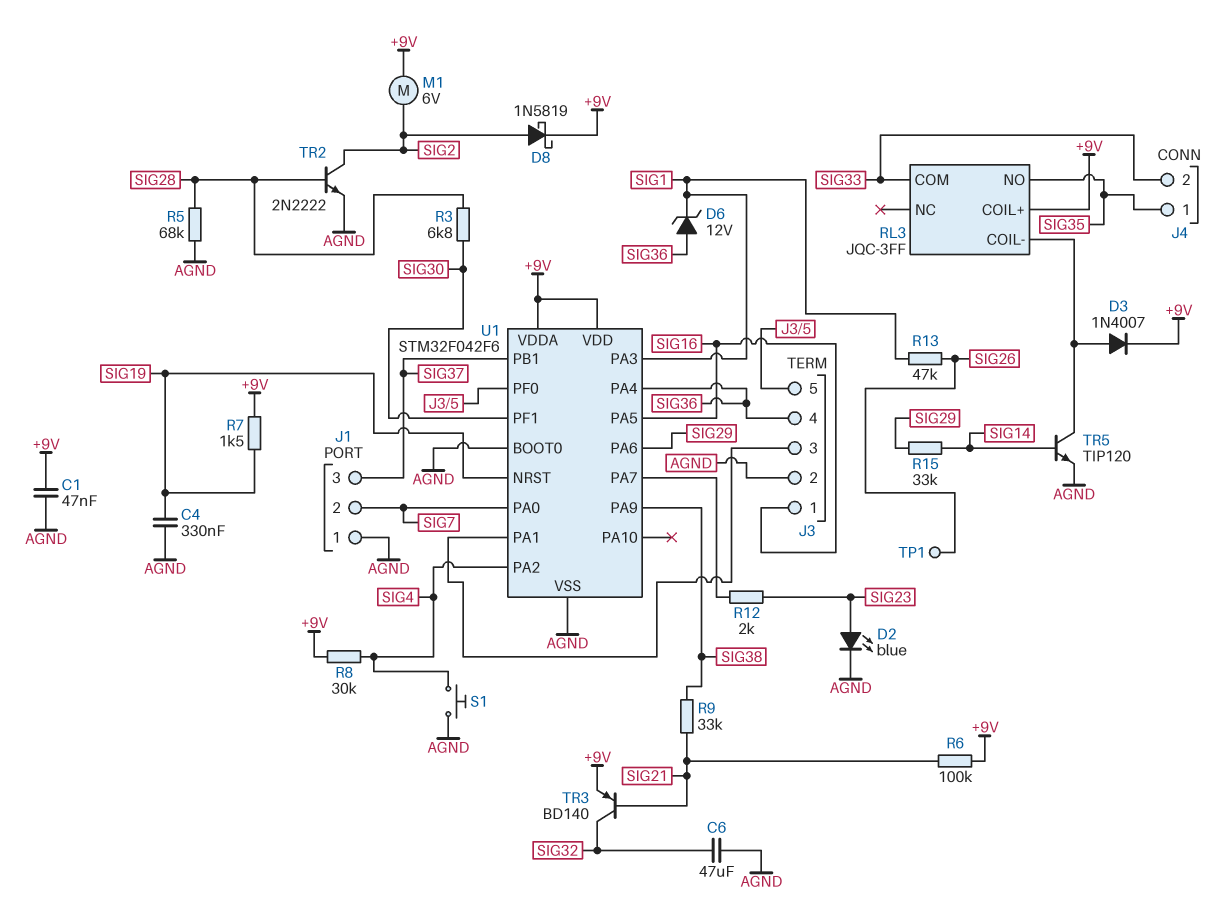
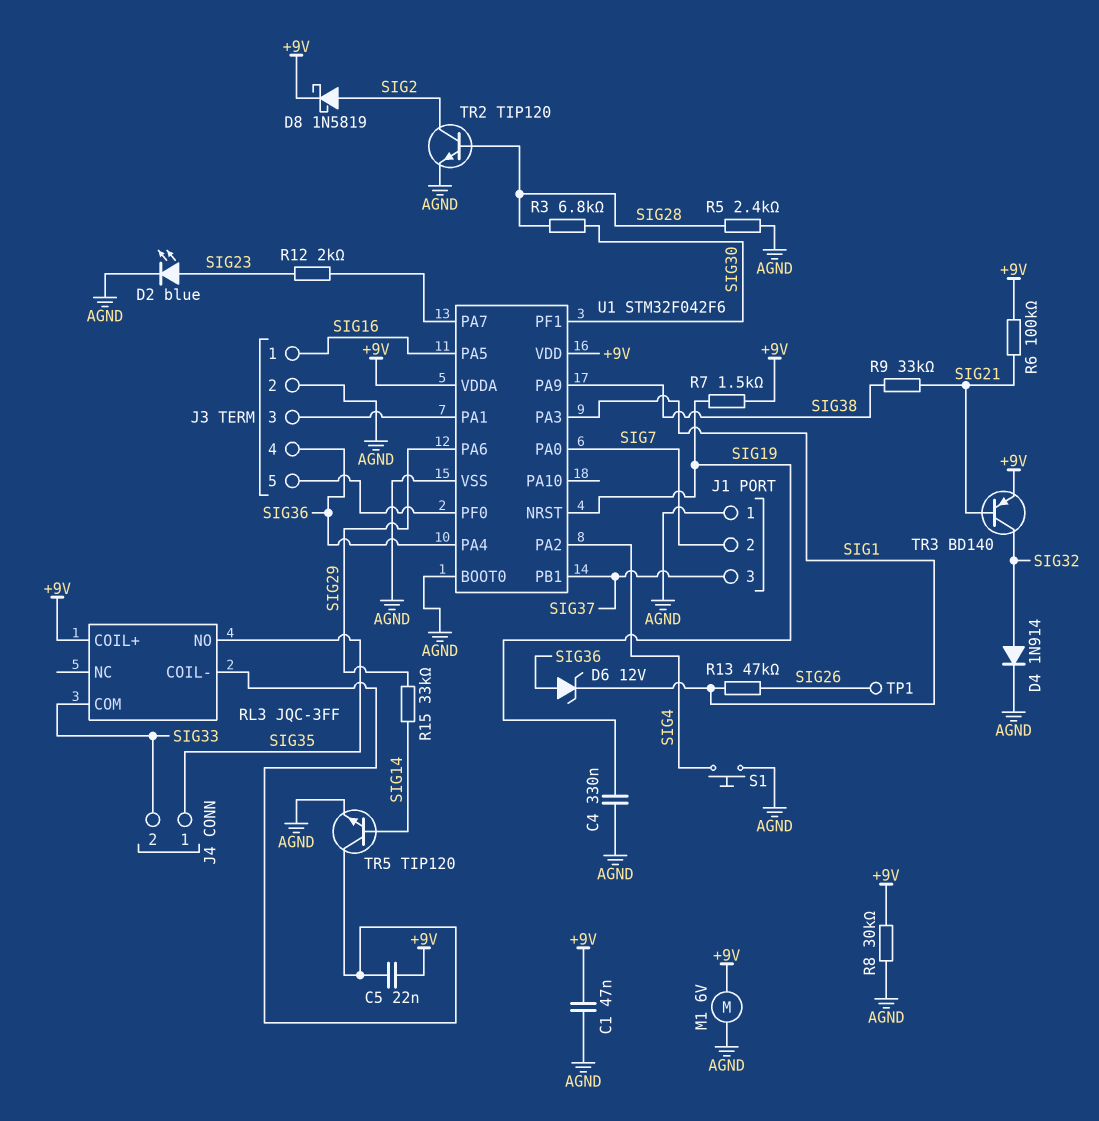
C5: none -> 22nF (+9V, RL3/COIL-)
C6: 47uF (AGND, SIG32) -> none
D3: diode 1N4007 (A RL3/COIL-, K +9V) -> none
D4: none -> diode 1N914 (A SIG32, K AGND)
M1: motor 6V (+9V, SIG2) -> motor 6V (+9V, AGND)
R5: 68k (AGND, SIG28) -> 2.4k (AGND, SIG28)
R8: 30k (+9V, SIG4) -> 30k (+9V, AGND)
TR2: NPN 2N2222 (B SIG28, C SIG2, E AGND) -> NPN TIP120 (B SIG28, C SIG2, E AGND)

